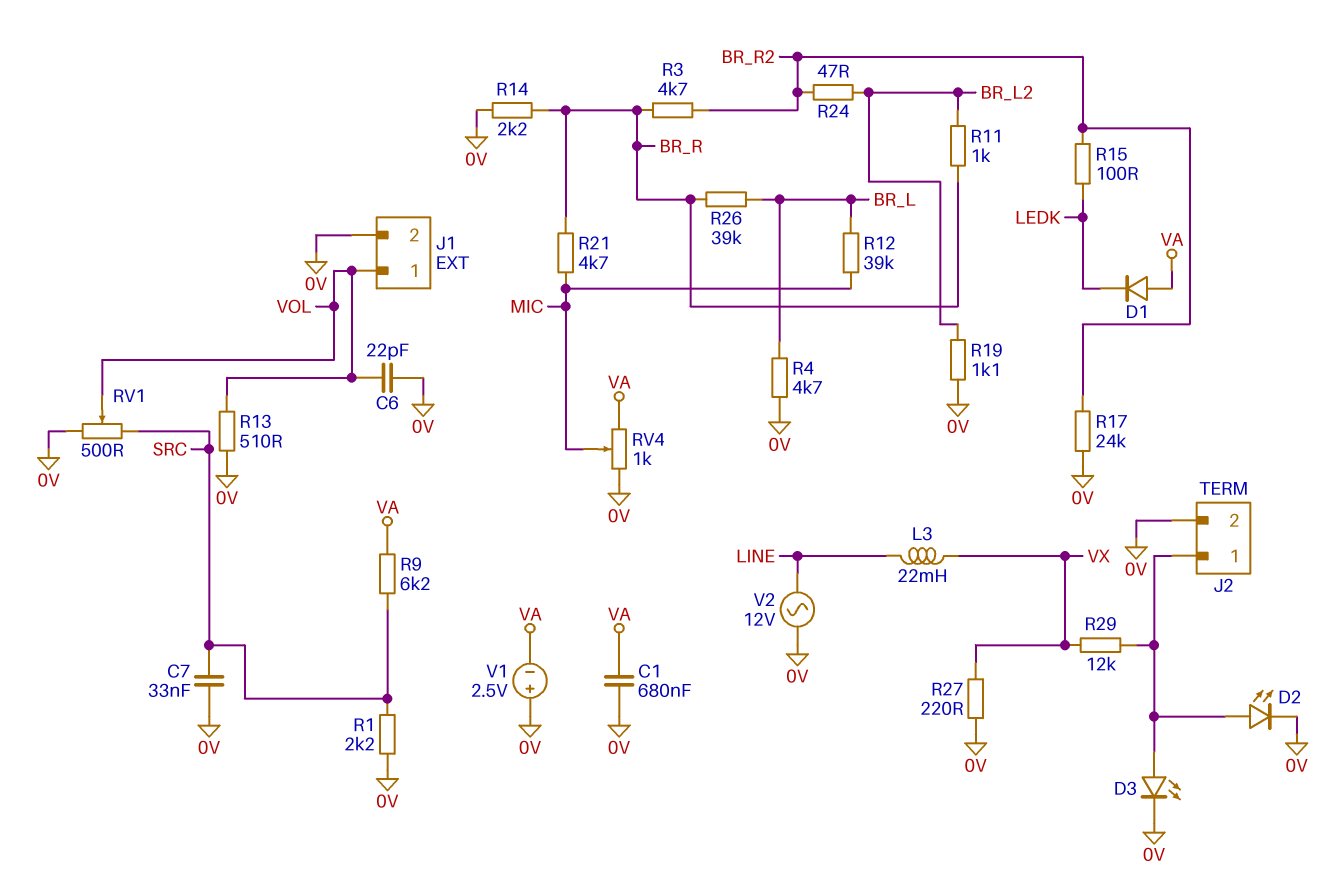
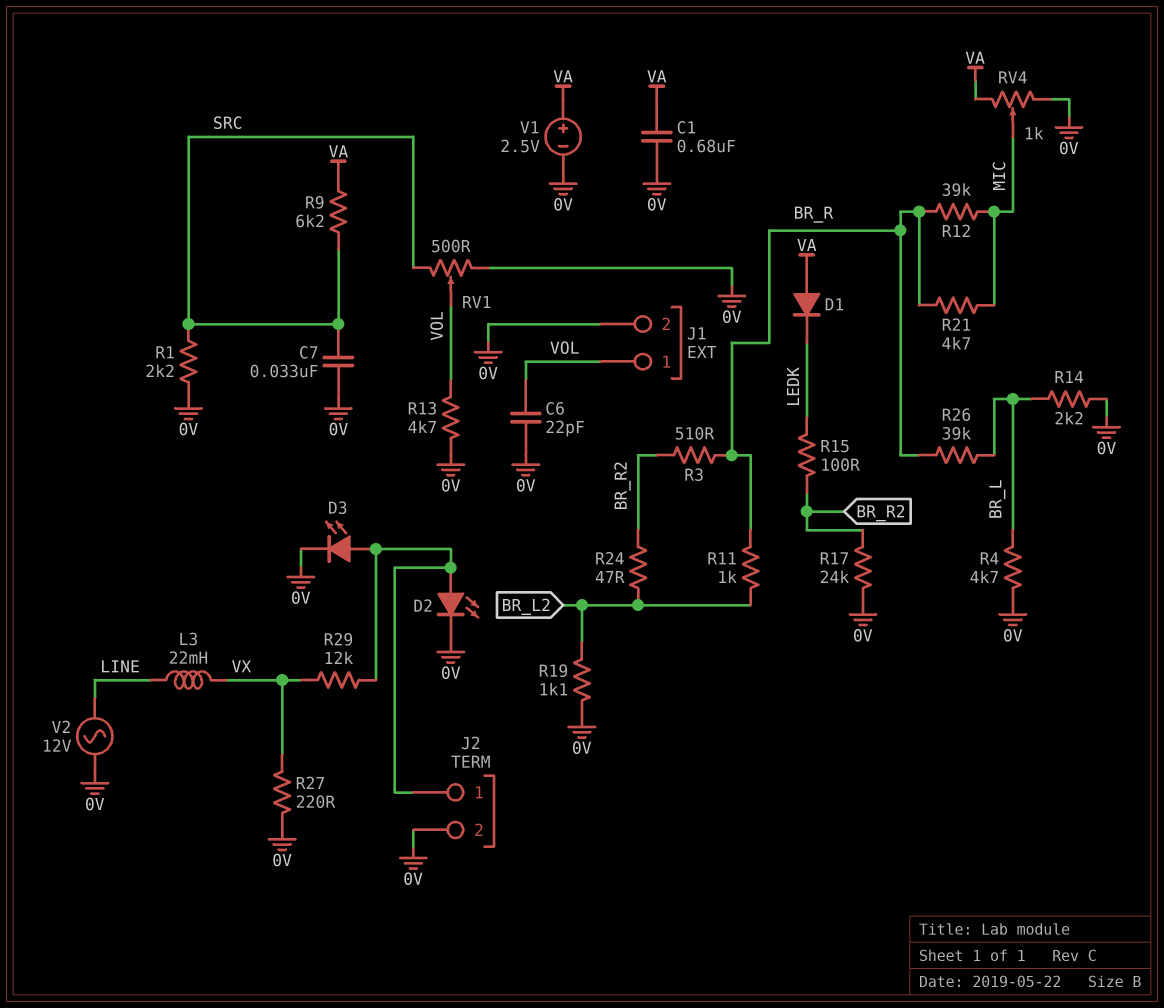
R3: 4.7k (BR_R, BR_R2) -> 510 (BR_R, BR_R2)
R12: 39k (BR_L, MIC) -> 39k (BR_R, MIC)
R13: 510 (0V, VOL) -> 4.7k (0V, VOL)
R14: 2.2k (0V, BR_R) -> 2.2k (0V, BR_L)
V1: 2.5V (plus 0V, minus VA) -> 2.5V (plus VA, minus 0V)

